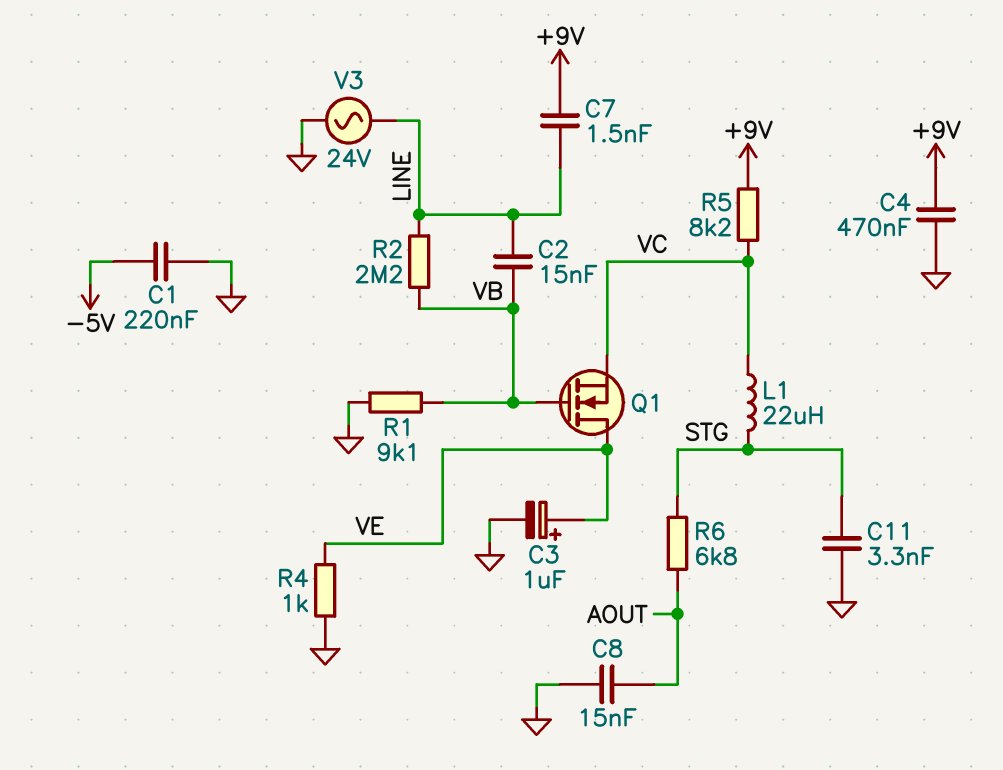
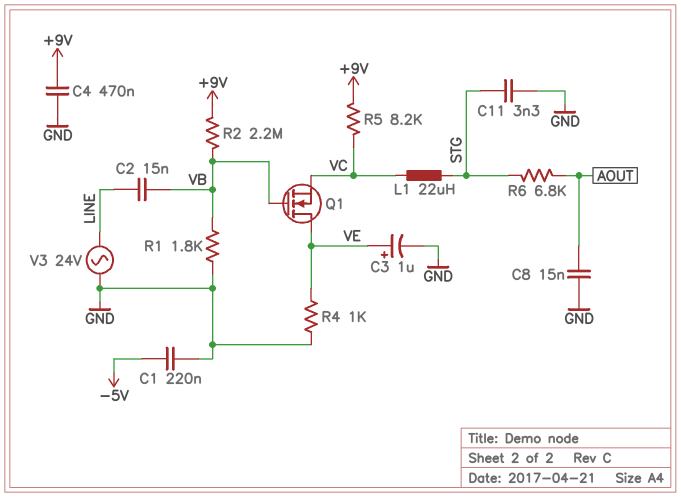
C7: 1.5nF (+9V, LINE) -> none
R1: 9.1k (GND, VB) -> 1.8k (GND, VB)
R2: 2.2M (LINE, VB) -> 2.2M (+9V, VB)

